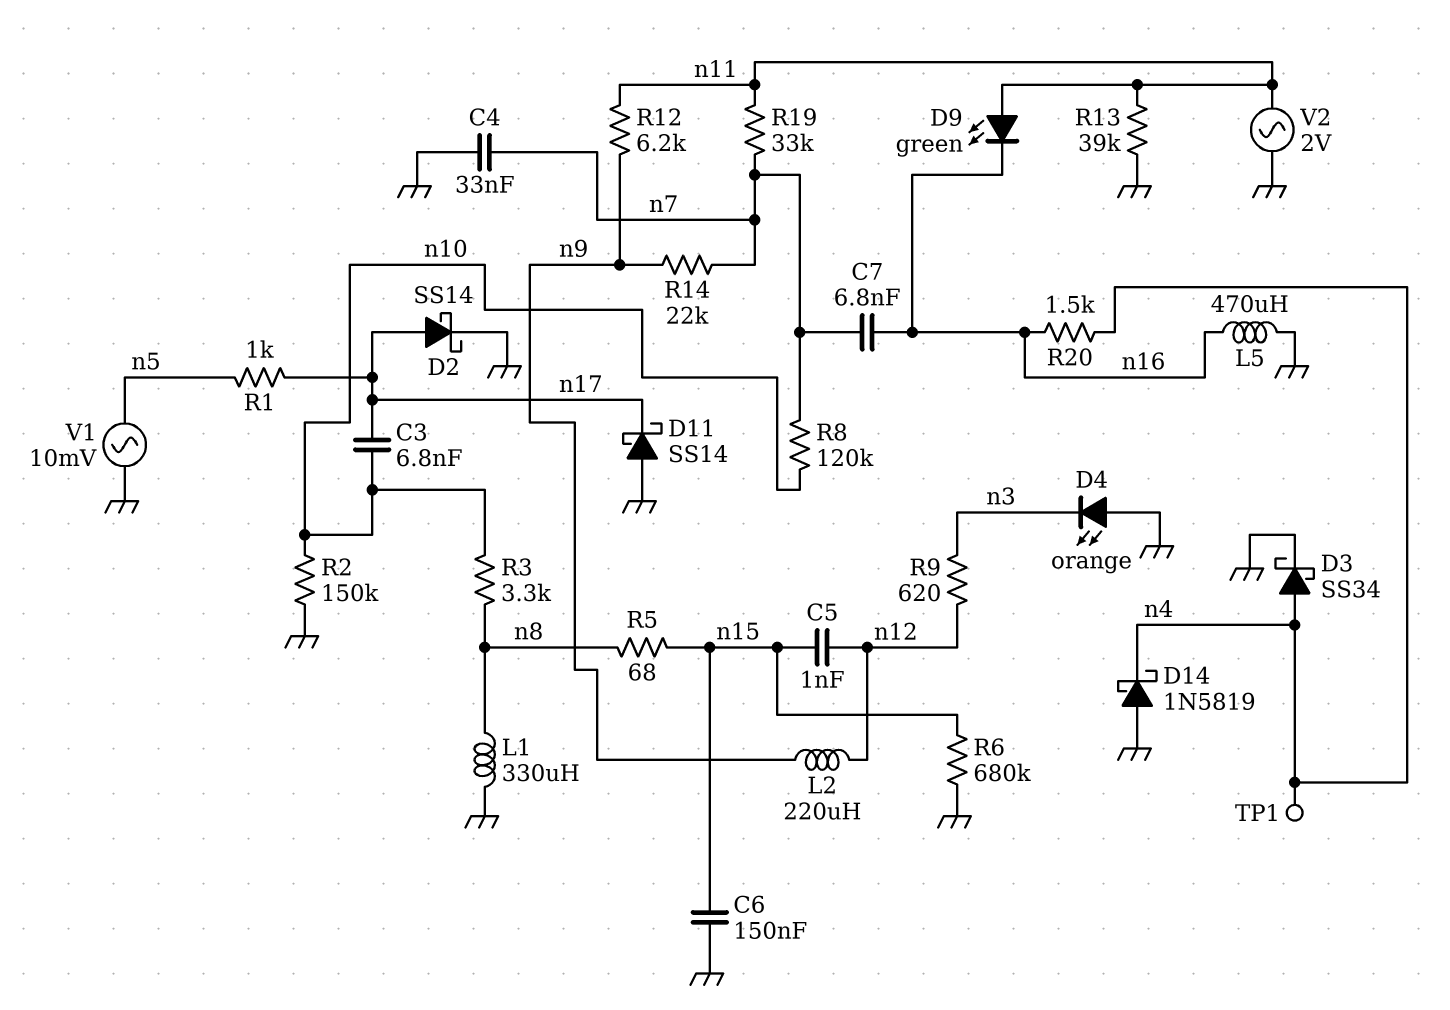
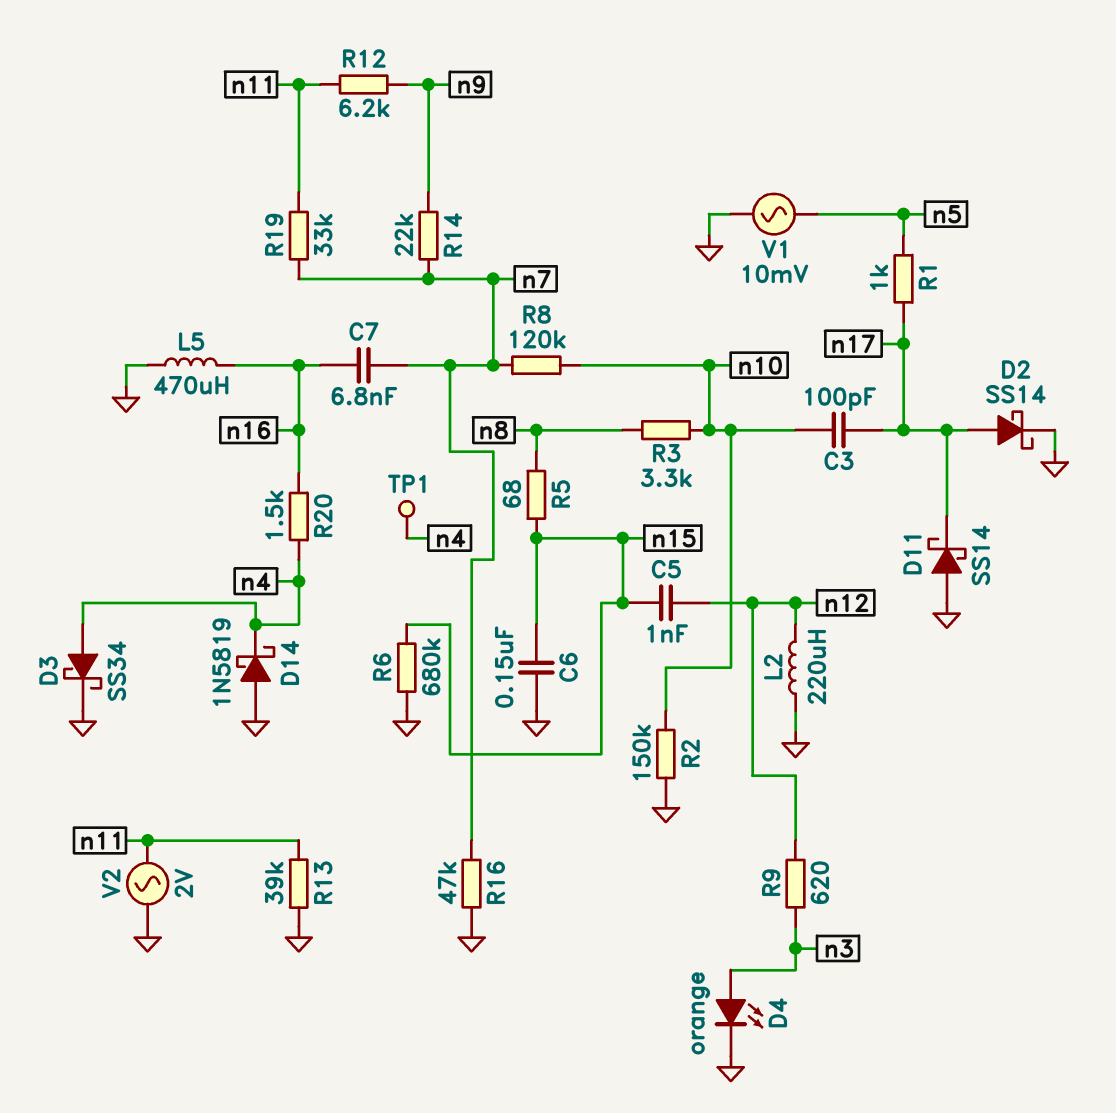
C3: 6.8nF (n10, n17) -> 100pF (n10, n17)
C4: 33nF (GND, n7) -> none
D4: LED orange (A GND, K n3) -> LED orange (A n3, K GND)
D9: LED green (A n11, K n16) -> none
L1: 330uH (GND, n8) -> none
L2: 220uH (n9, n12) -> 220uH (GND, n12)
R16: none -> 47k (GND, n7)

